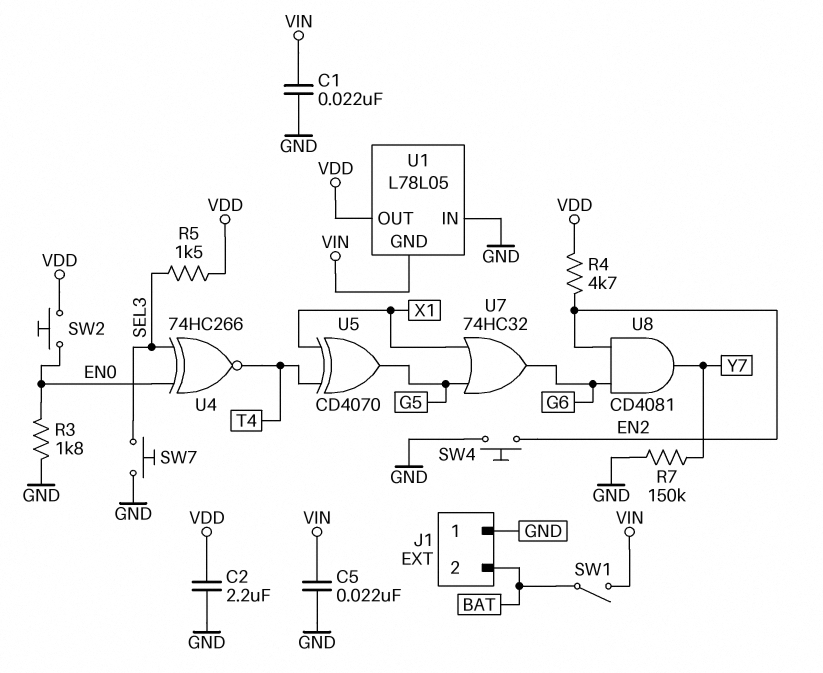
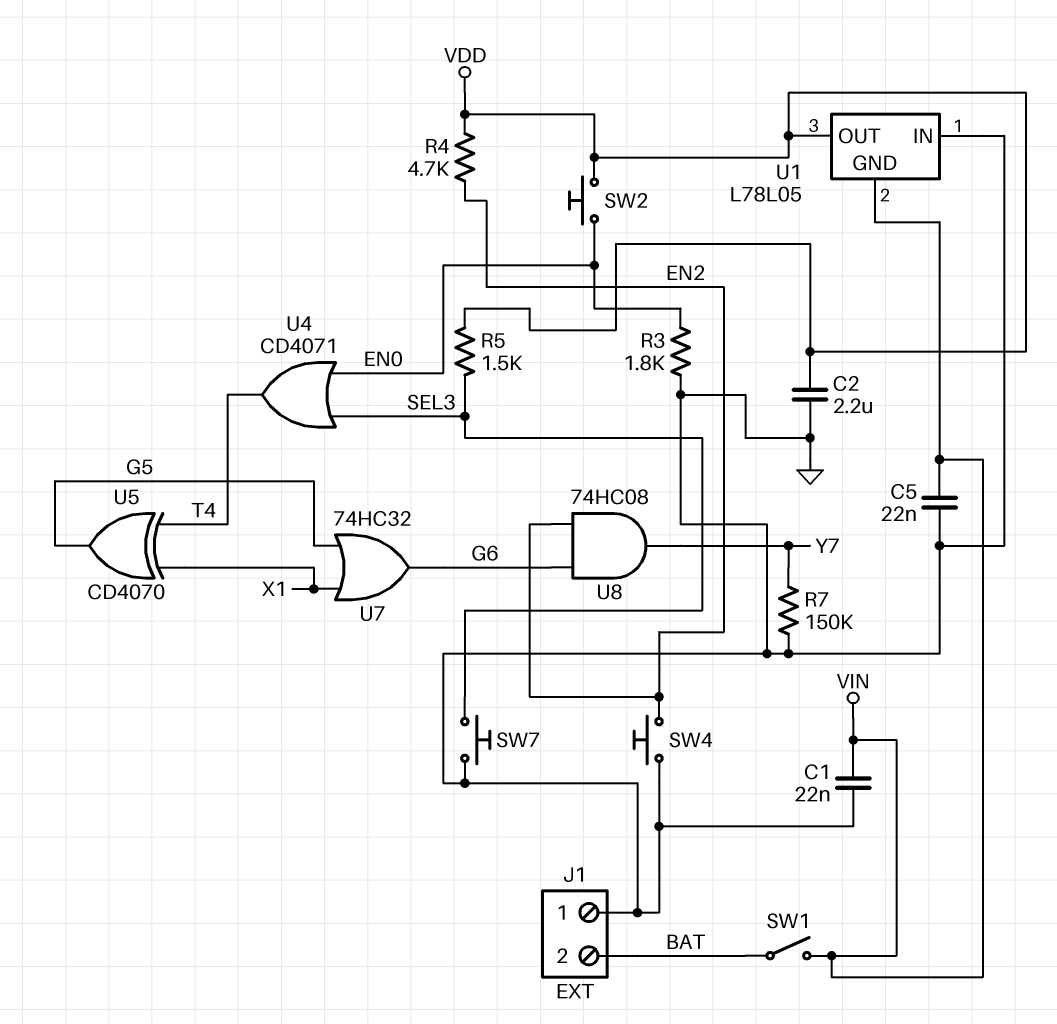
U4: XNOR 74HC266 (in EN0, in SEL3, out T4) -> OR CD4071 (in EN0, in SEL3, out T4)
U8: AND CD4081 (in EN2, in G6, out Y7) -> AND 74HC08 (in EN2, in G6, out Y7)

